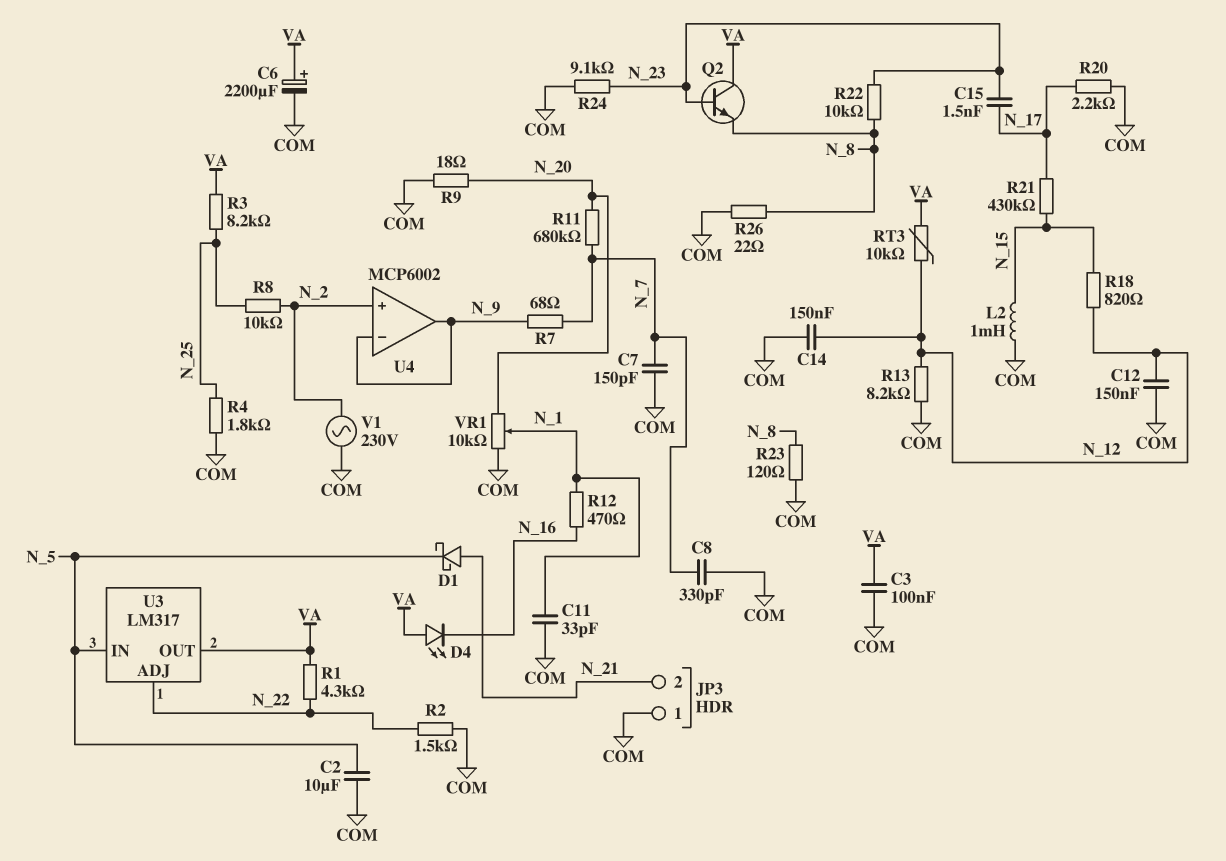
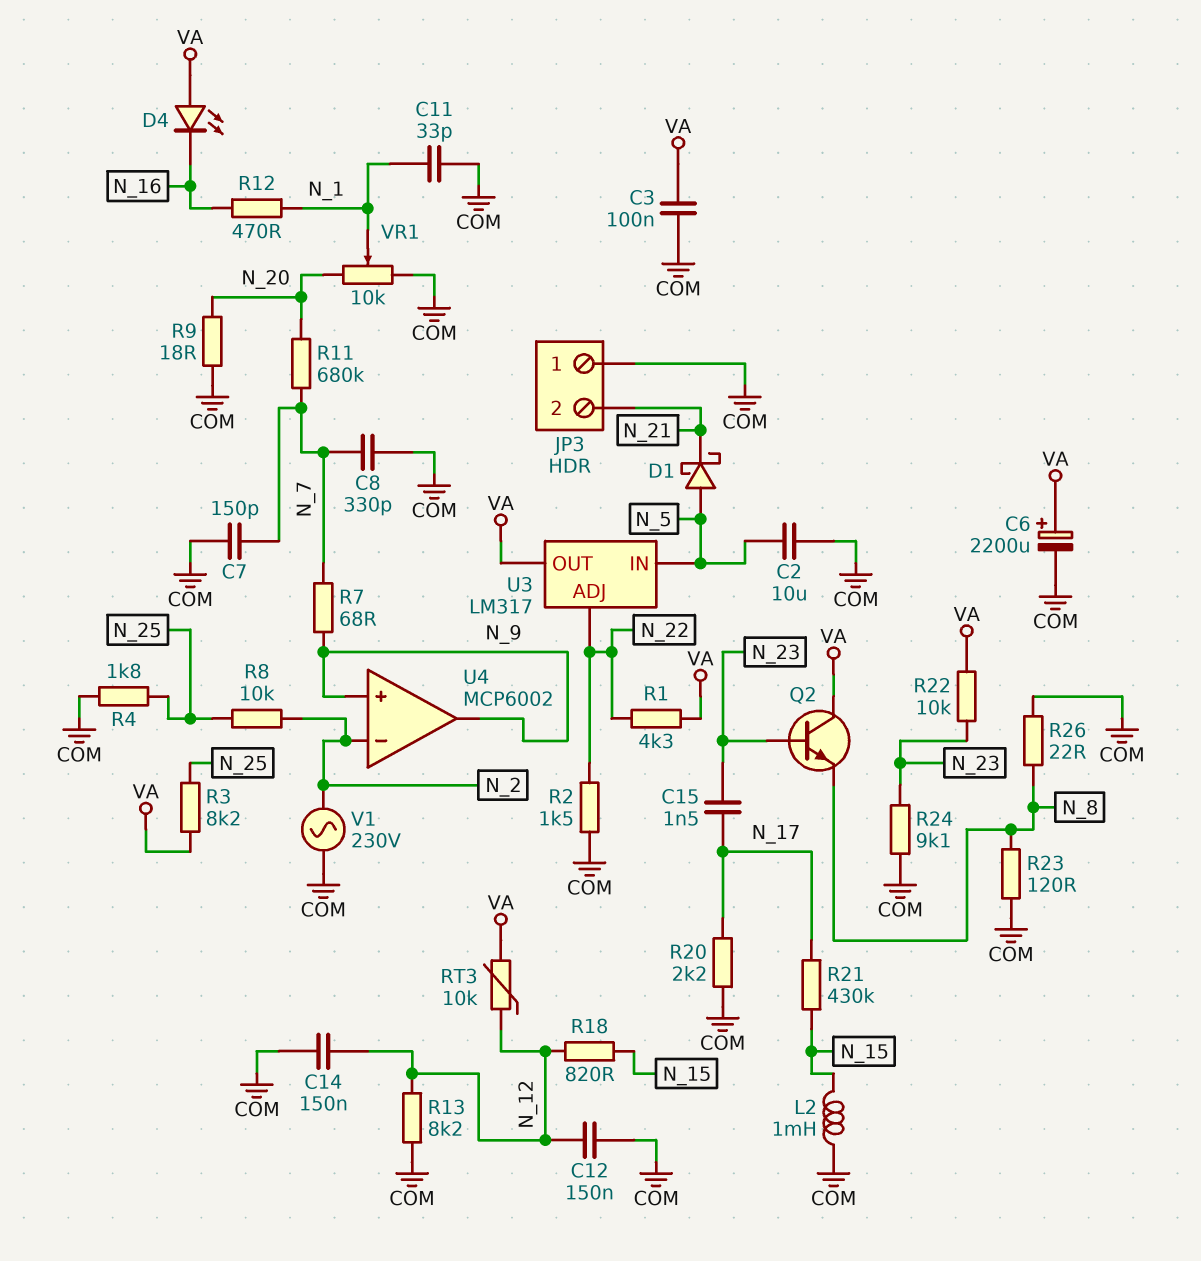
D1: schottky (A N_21, K N_5) -> schottky (A N_5, K N_21)
R22: 10k (N_8, N_23) -> 10k (N_23, VA)
U4 pin in+: N_2 -> N_9
U4 pin in-: N_9 -> N_2

